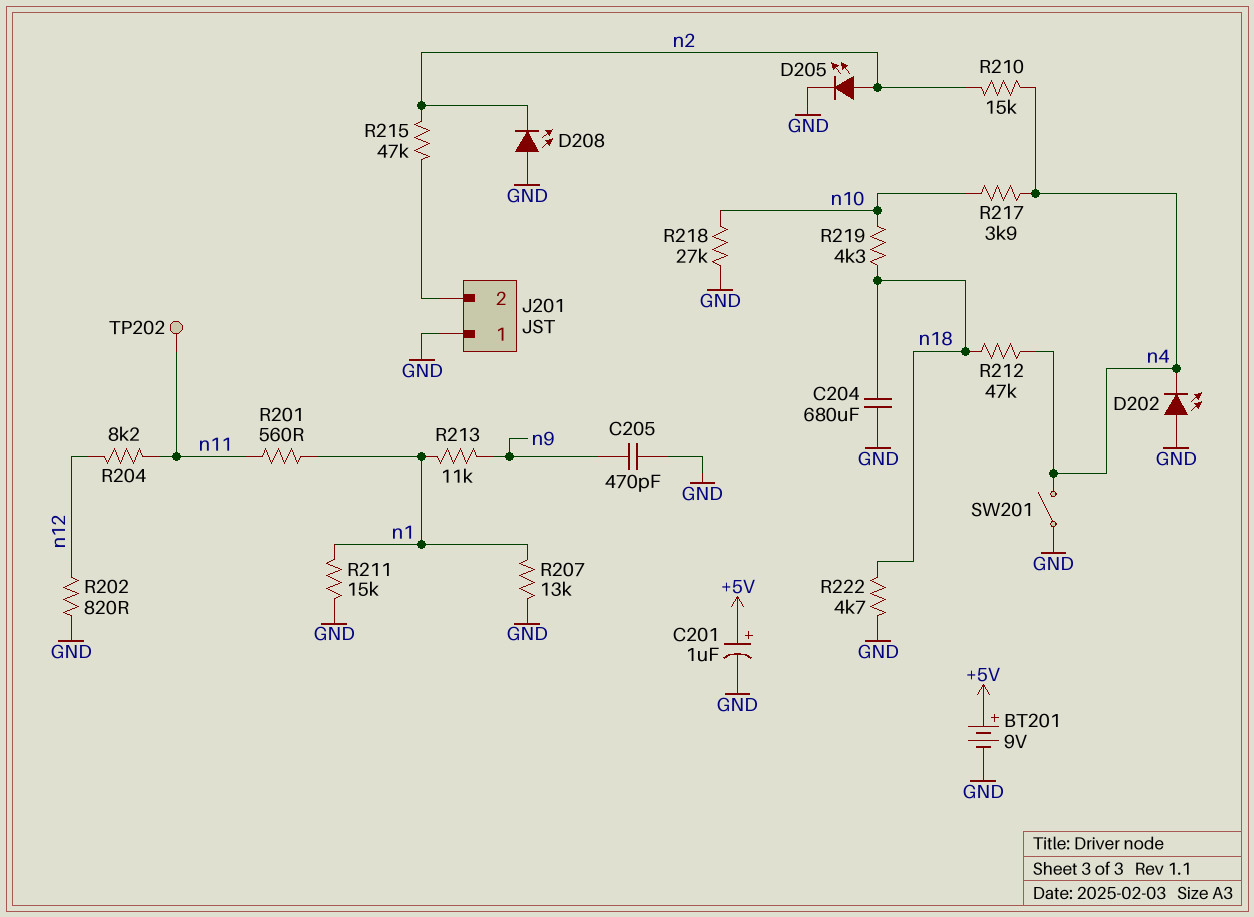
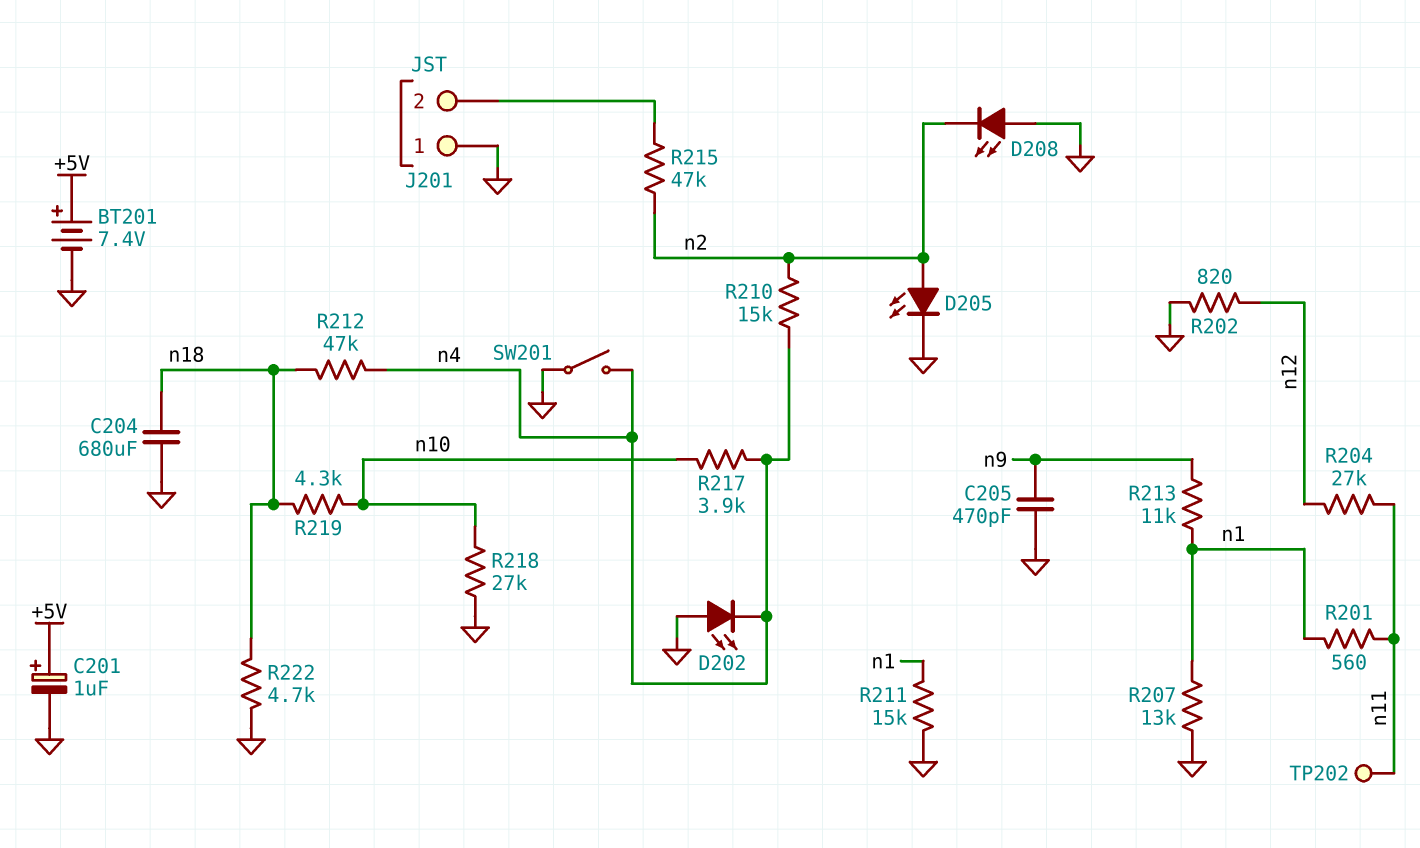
BT201: 9V (plus +5V, minus GND) -> 7.4V (plus +5V, minus GND)
R204: 8.2k (n11, n12) -> 27k (n11, n12)

